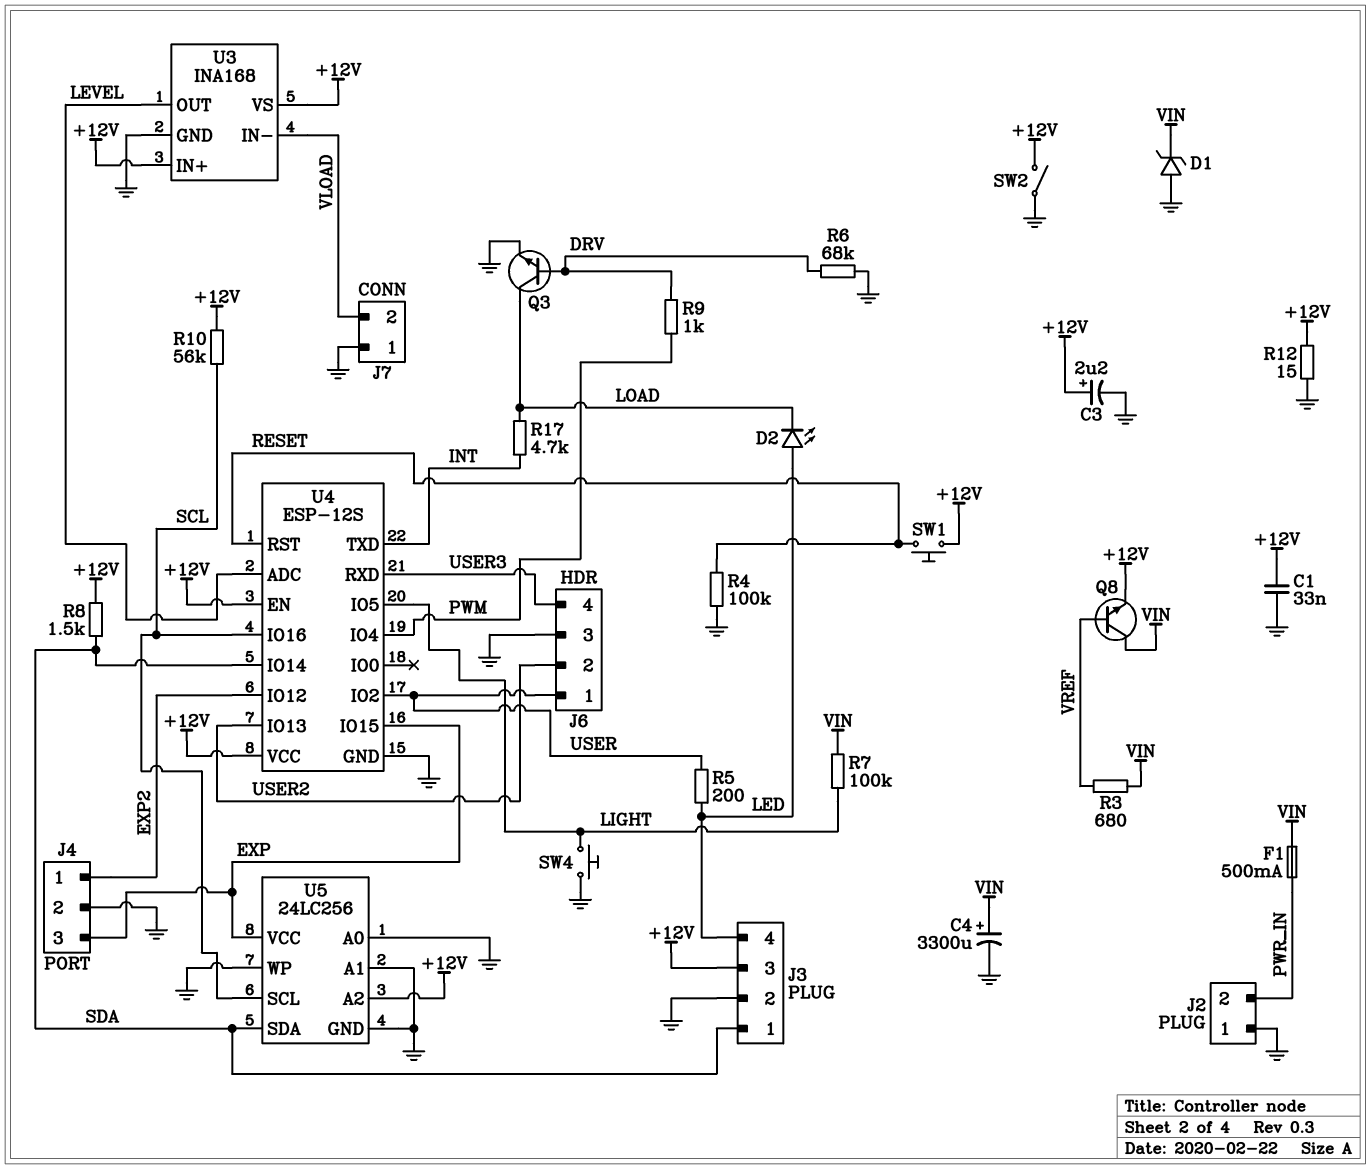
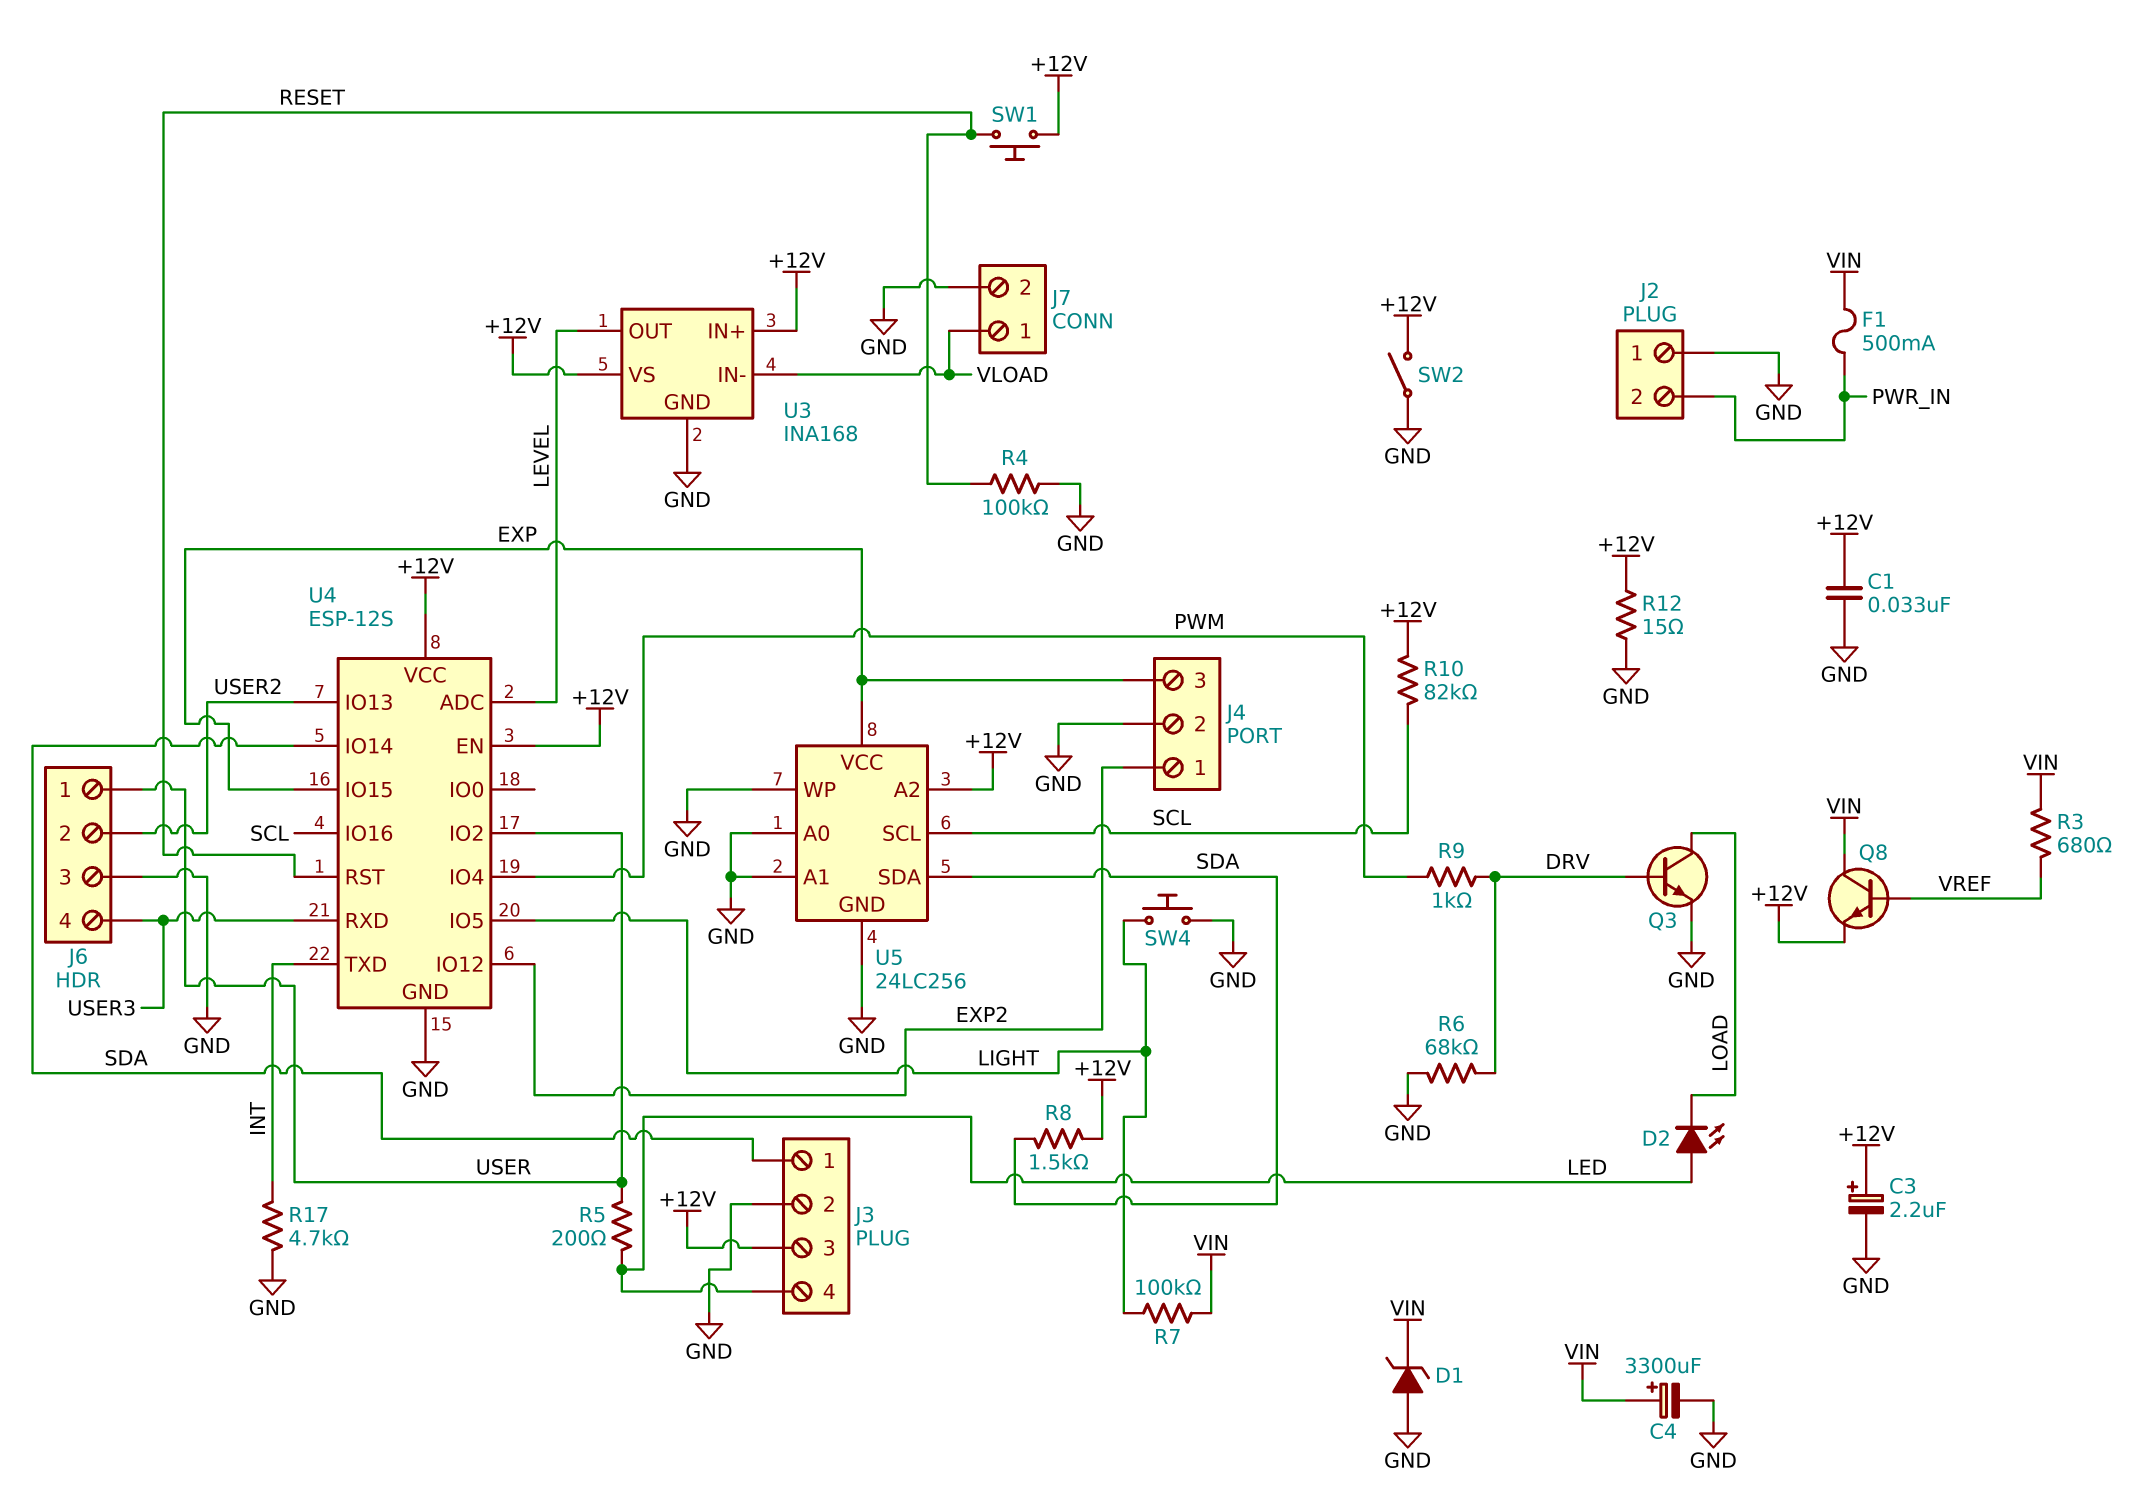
J7 pin 1: GND -> VLOAD
J7 pin 2: VLOAD -> GND
R10: 56k (+12V, SCL) -> 82k (+12V, SCL)
R17: 4.7k (INT, LOAD) -> 4.7k (GND, INT)

